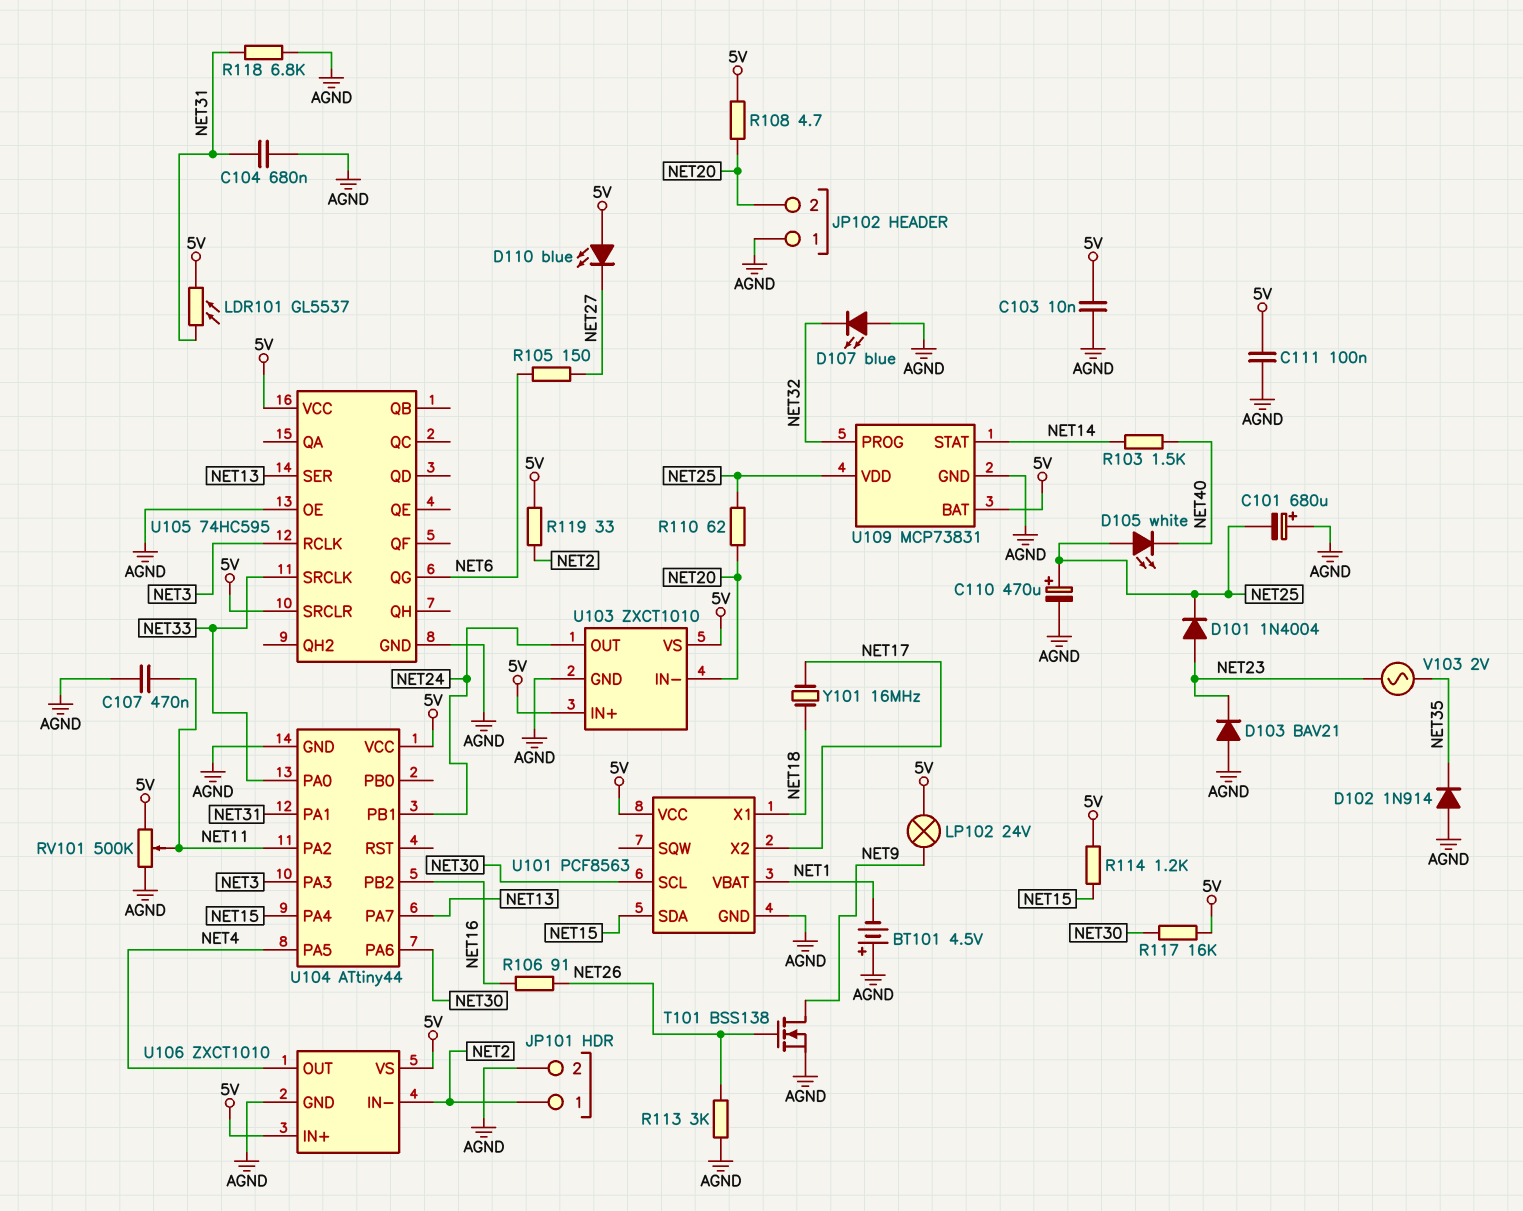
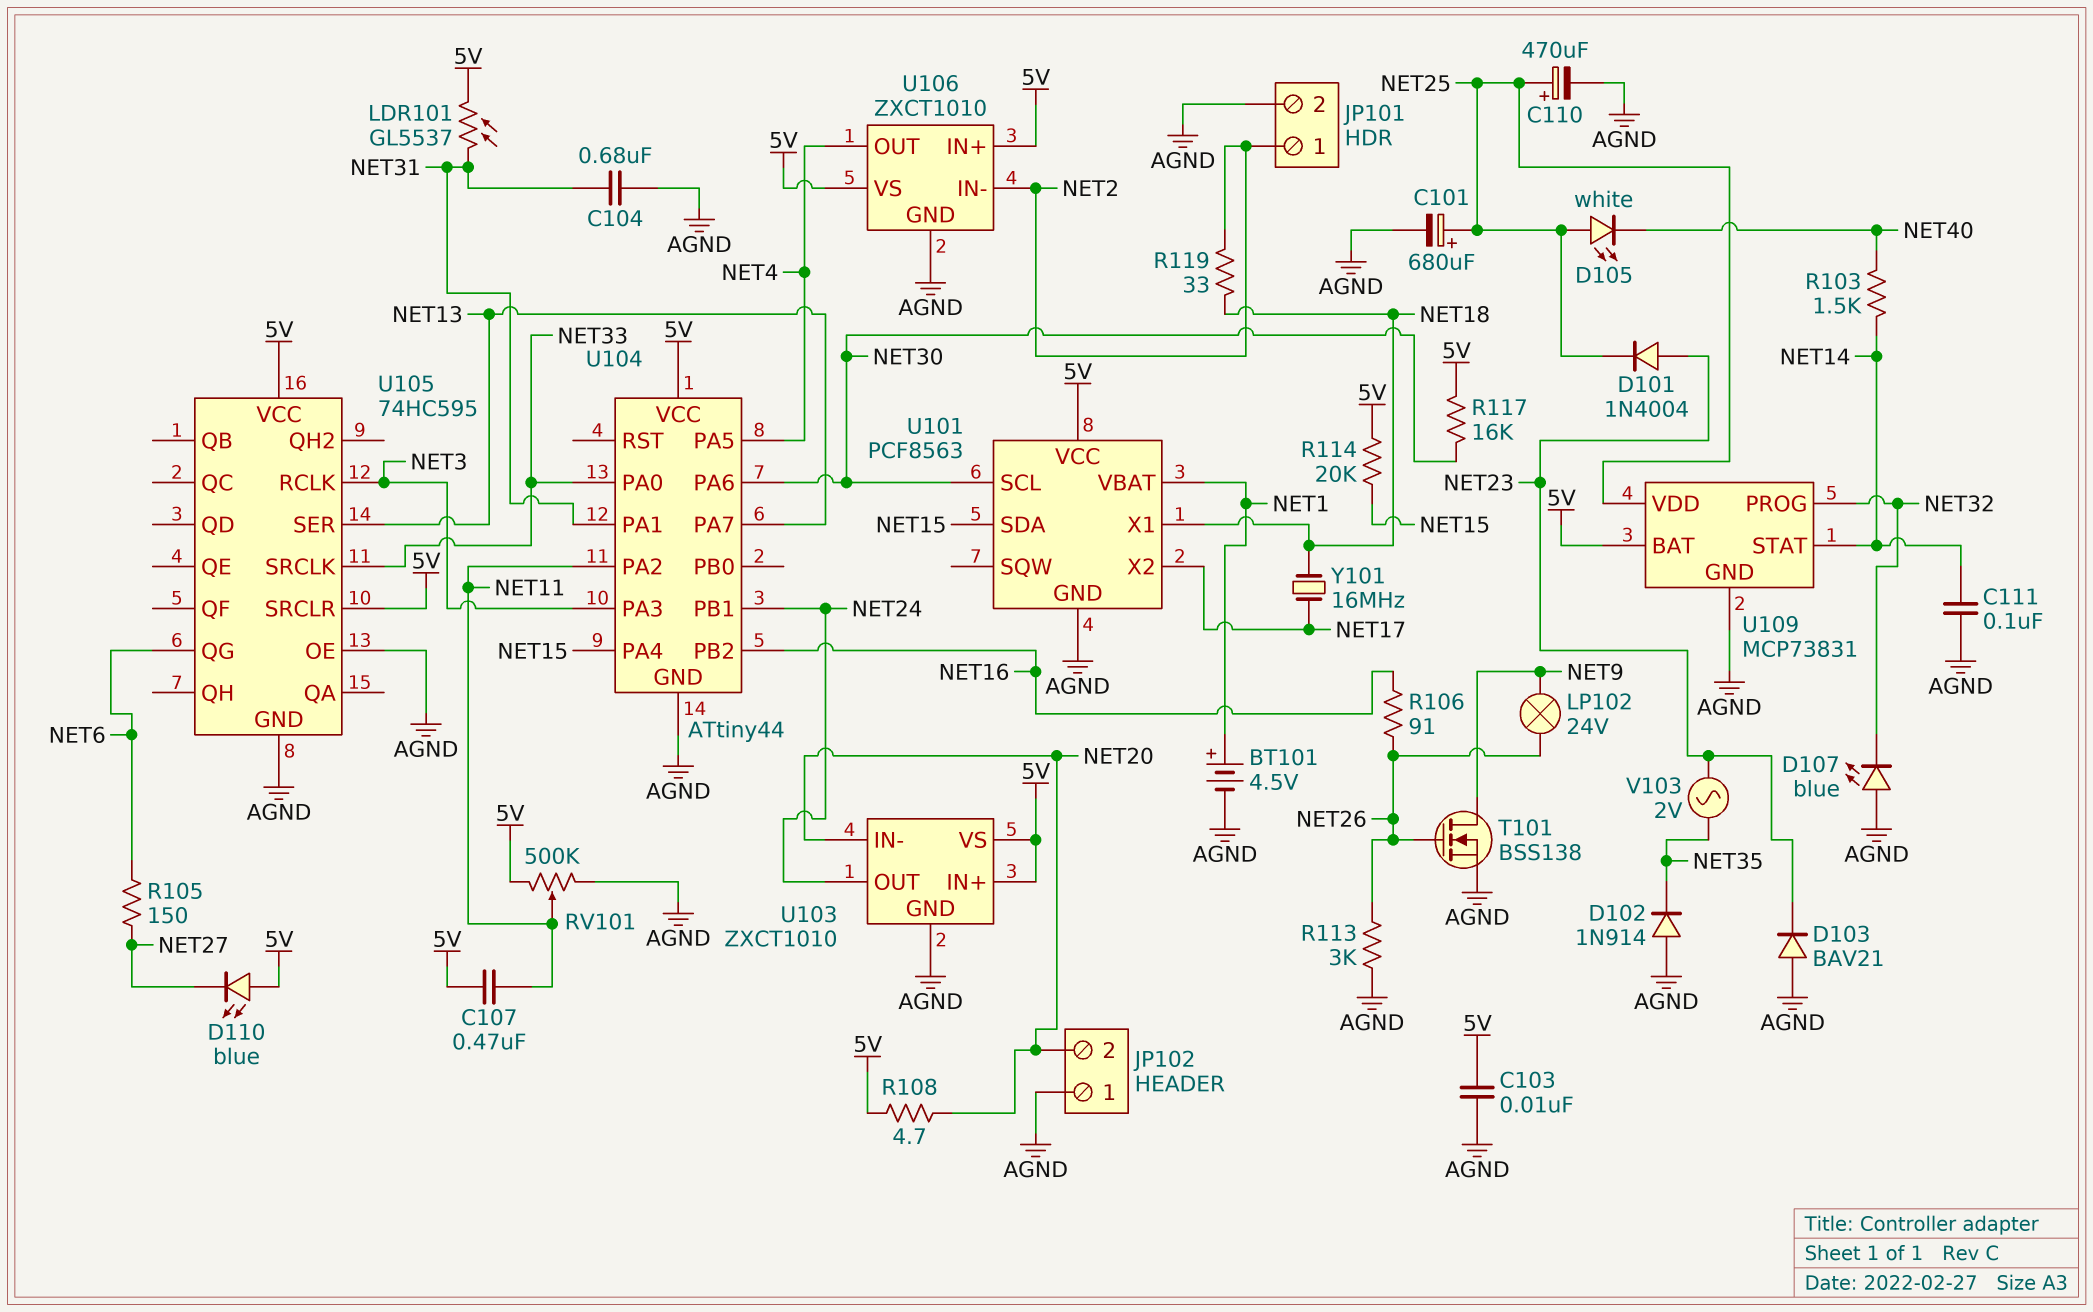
BT101: 4.5V (plus AGND, minus NET1) -> 4.5V (plus NET1, minus AGND)
C101: 680uF (plus AGND, minus NET25) -> 680uF (plus NET25, minus AGND)
C107: 470nF (AGND, NET11) -> 470nF (5V, NET11)
C111: 100nF (5V, AGND) -> 100nF (AGND, NET14)
LP102: lamp 24V (5V, NET9) -> lamp 24V (NET9, NET26)
R110: 62 (NET20, NET25) -> none
R114: 1.2k (5V, NET15) -> 20k (5V, NET15)
R118: 6.8k (AGND, NET31) -> none
R119: 33 (5V, NET2) -> 33 (NET2, NET18)

